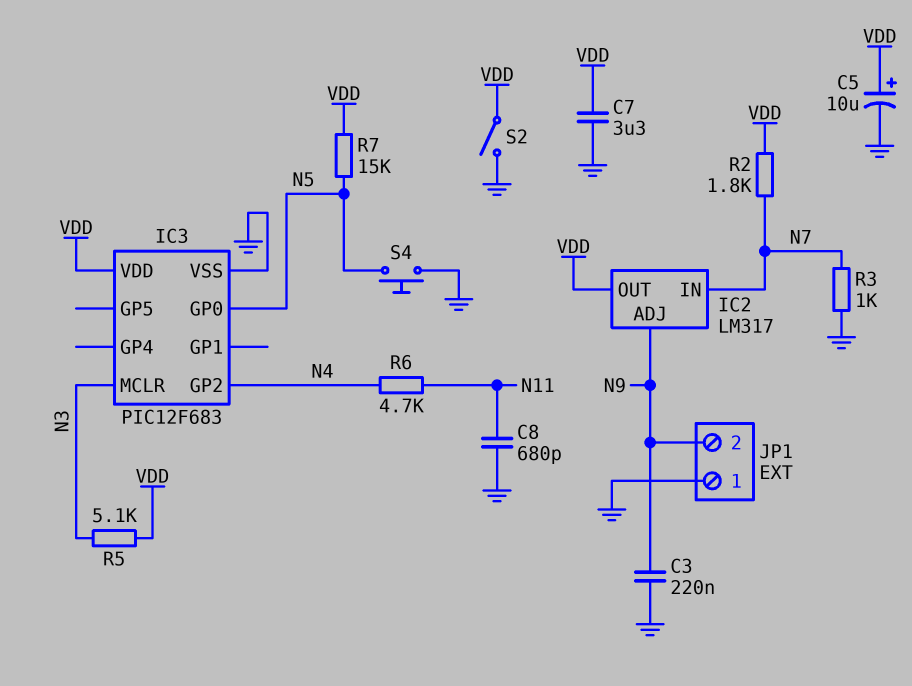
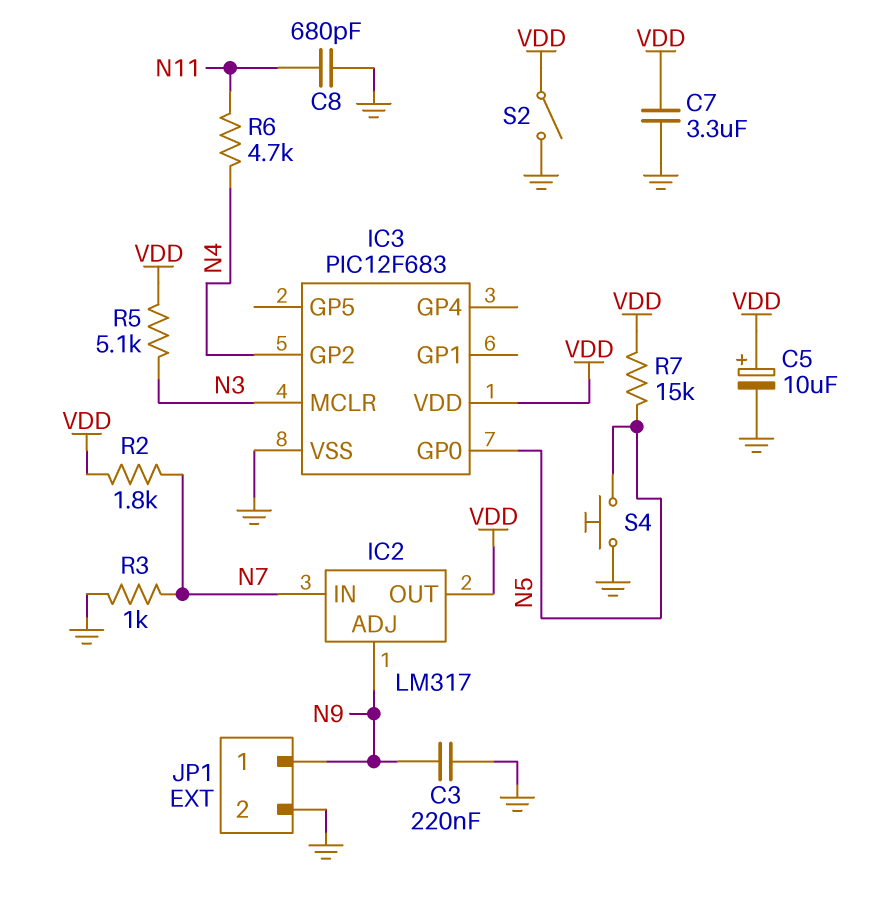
JP1 pin 1: GND -> N9
JP1 pin 2: N9 -> GND

